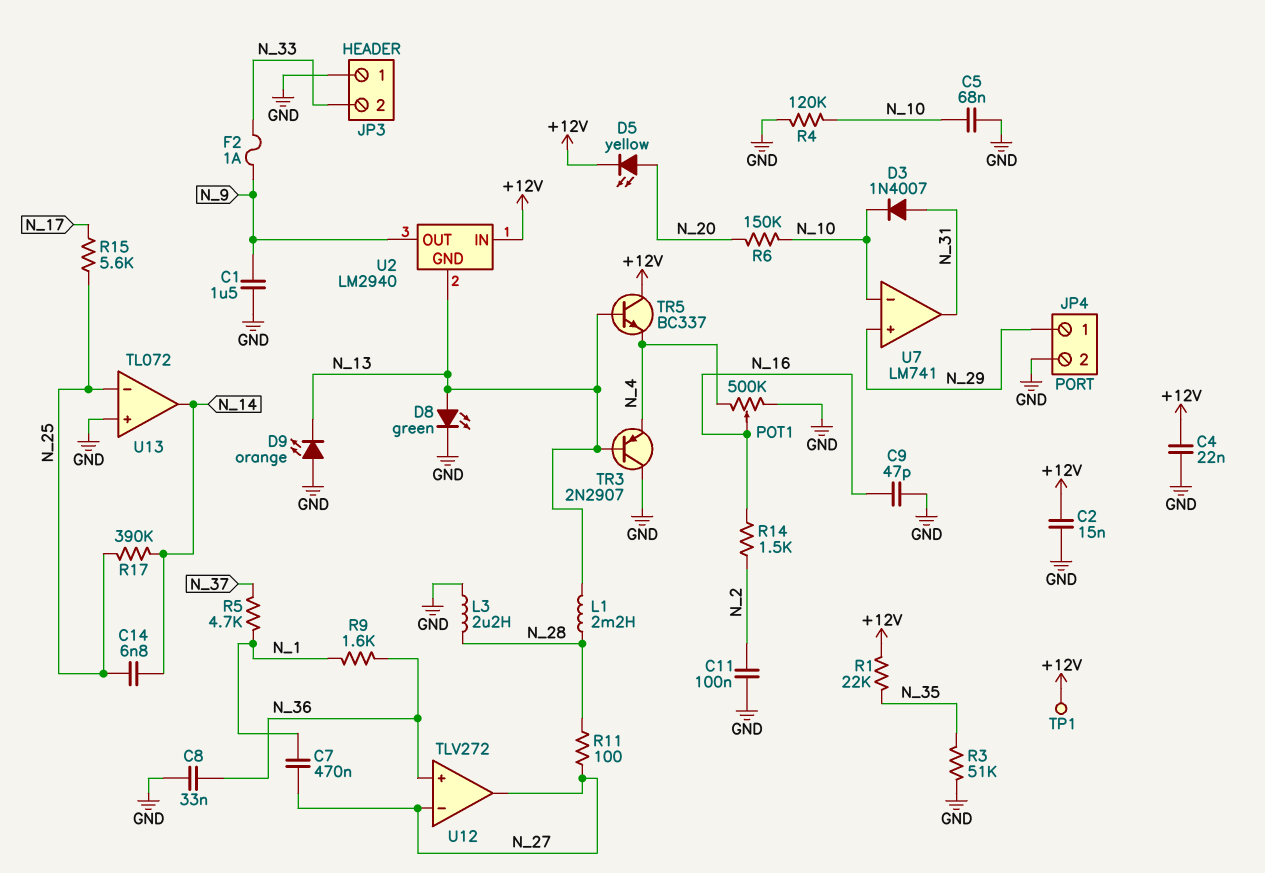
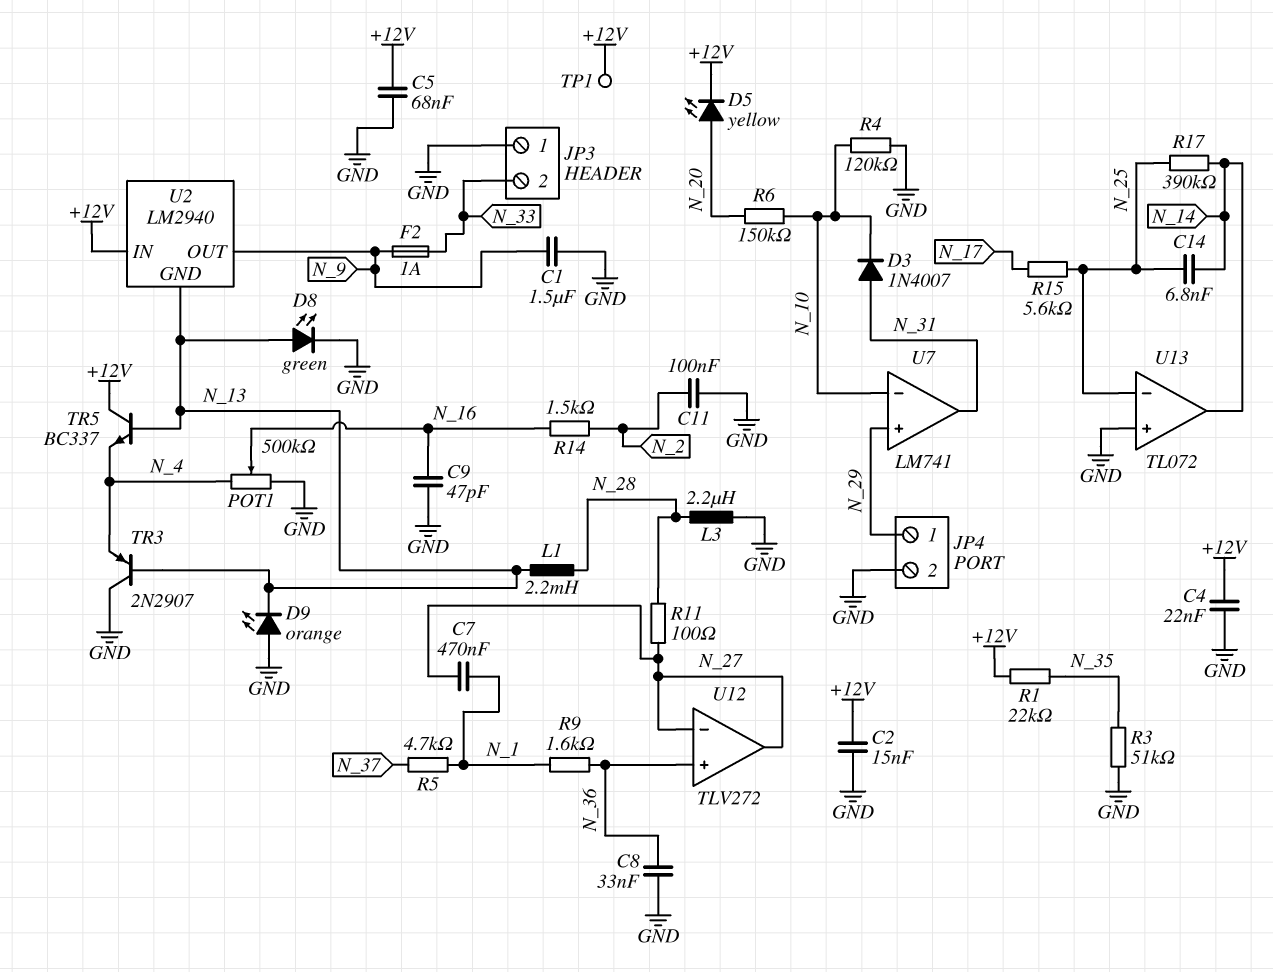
C5: 68nF (GND, N_10) -> 68nF (+12V, GND)

